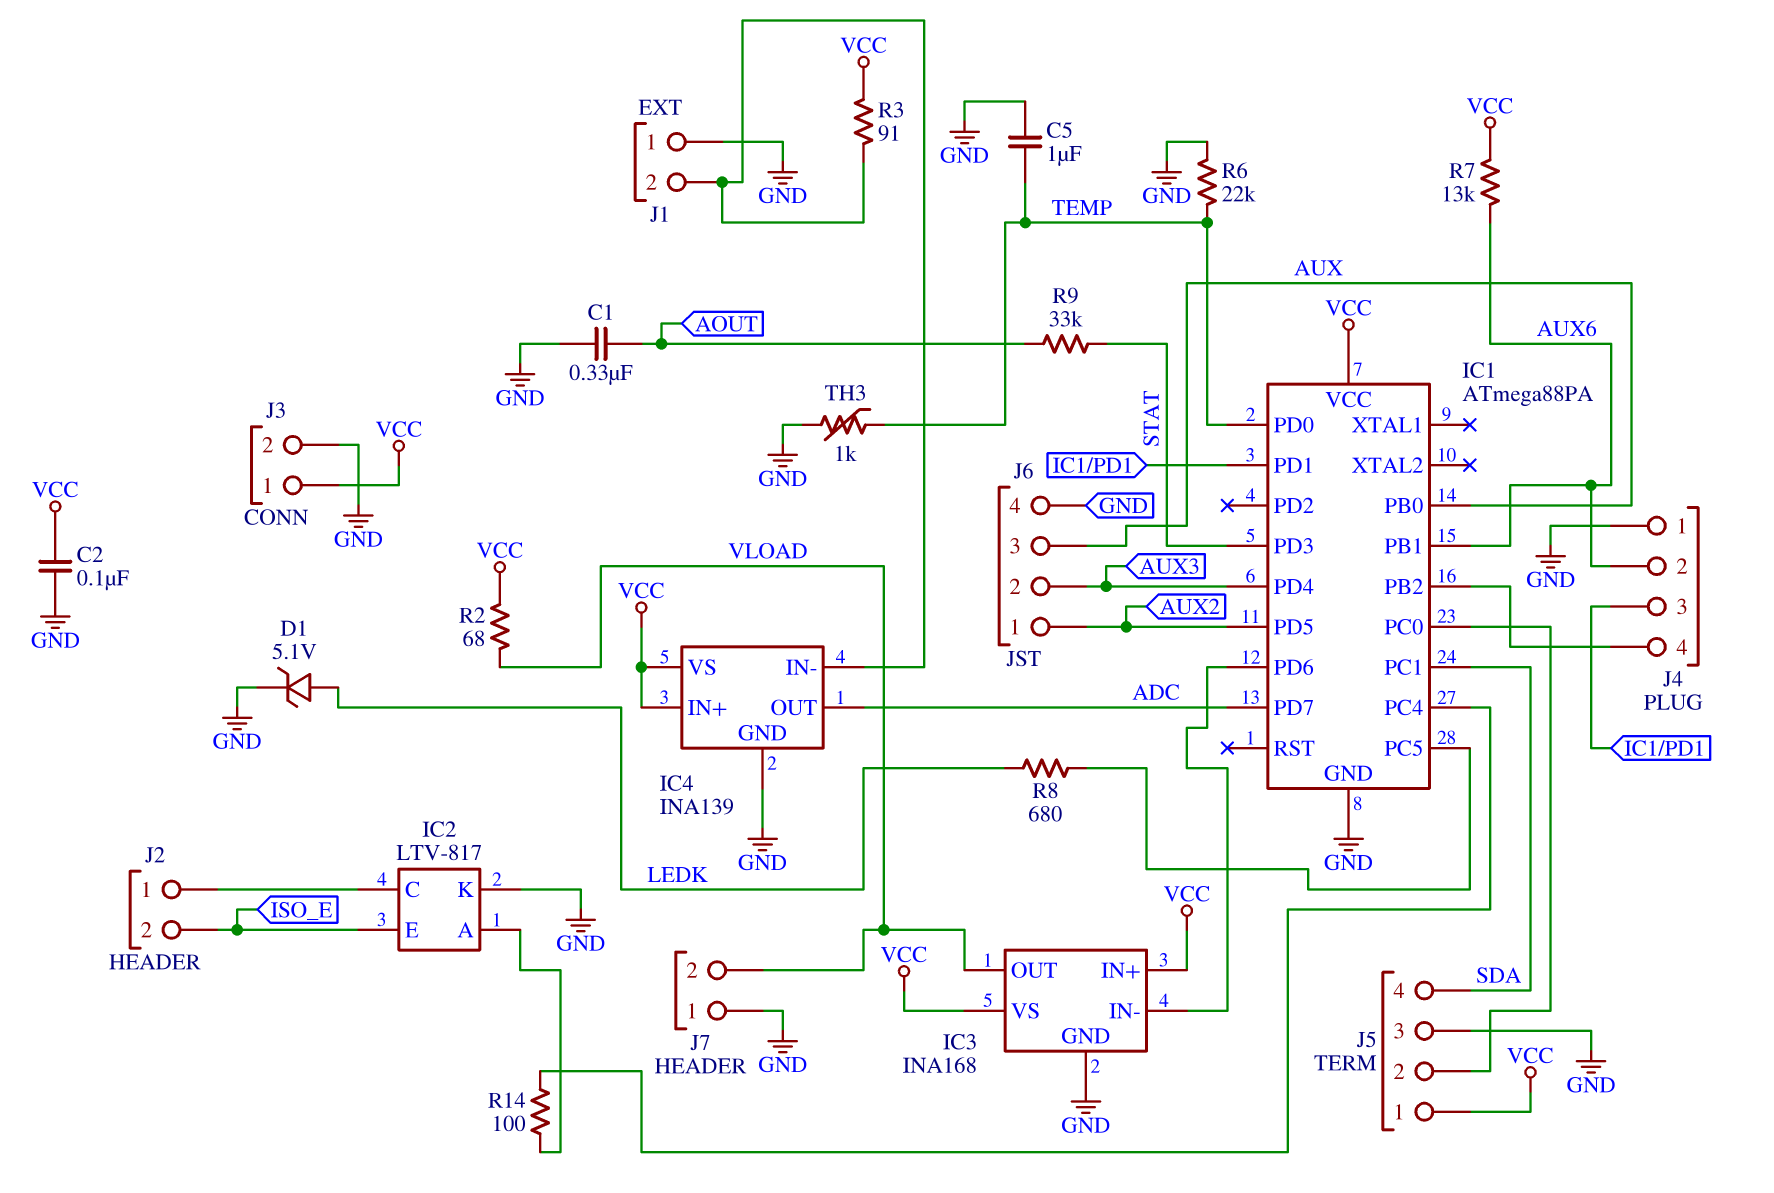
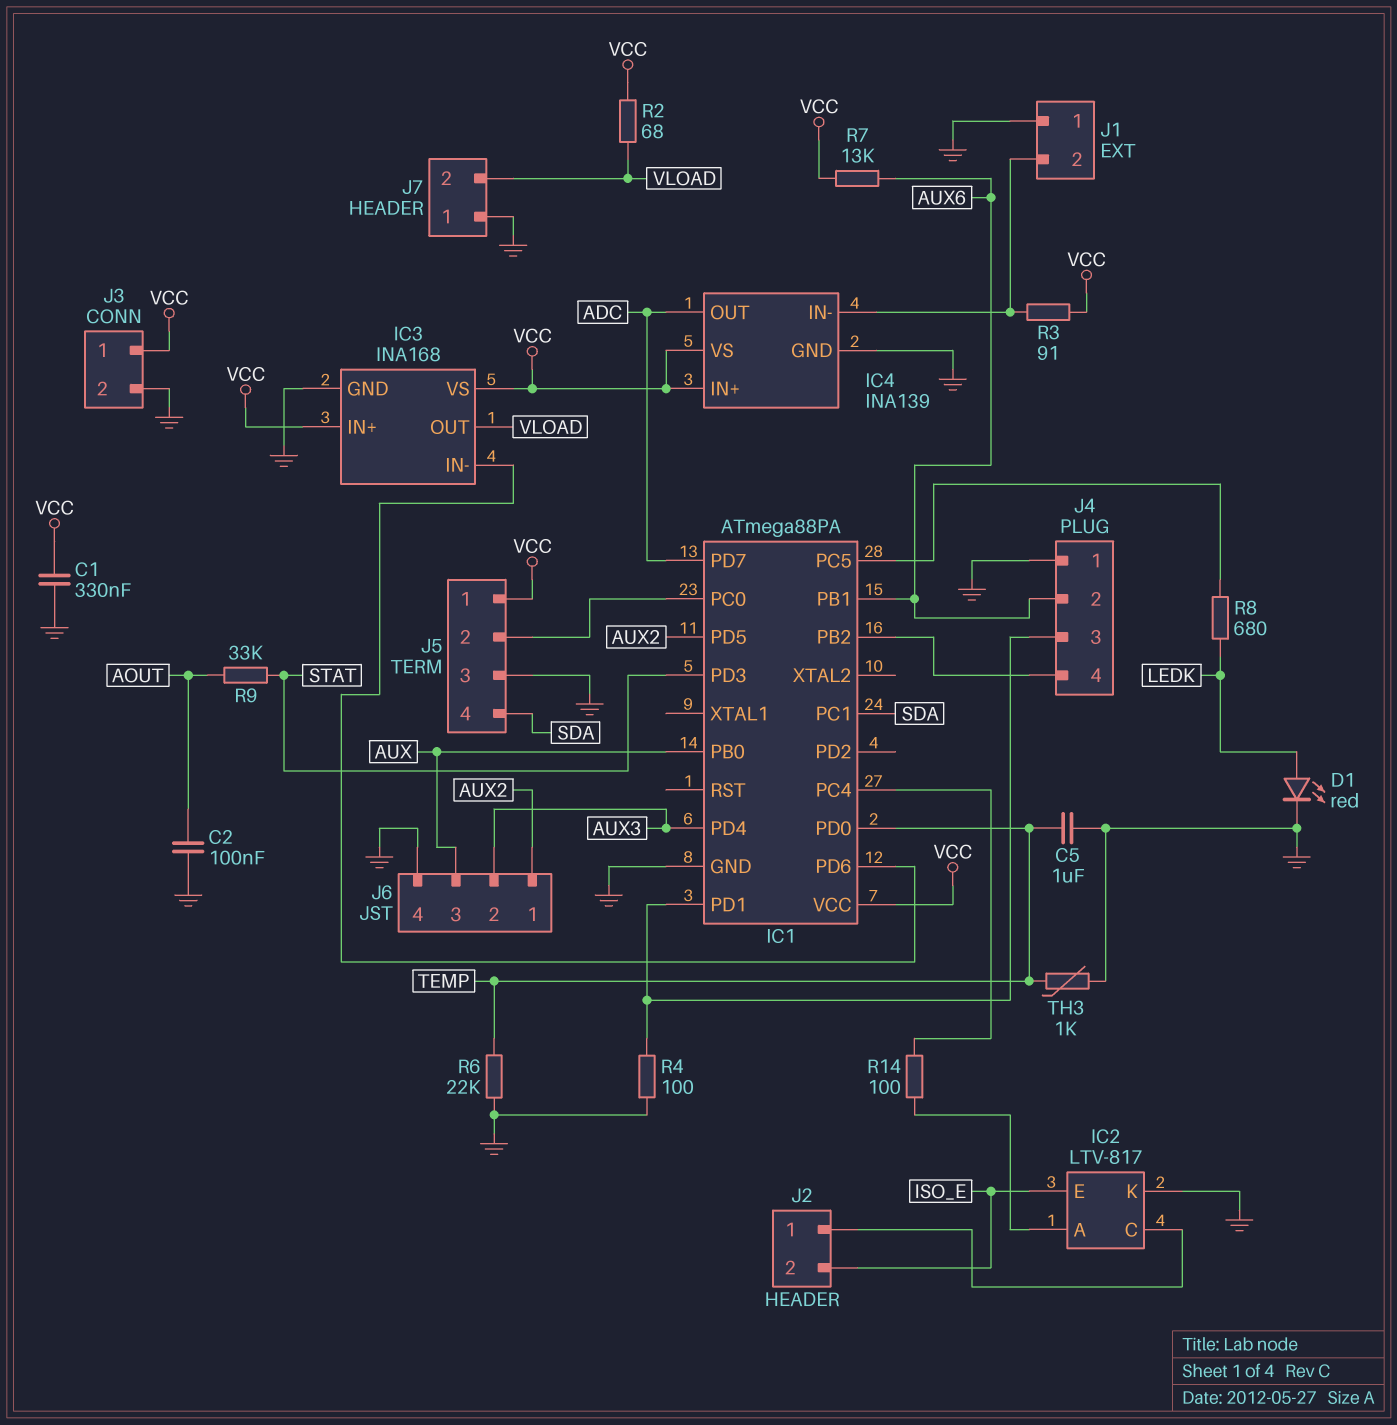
C1: 330nF (AOUT, GND) -> 330nF (GND, VCC)
C2: 100nF (GND, VCC) -> 100nF (AOUT, GND)
D1: zener 5.1V (A LEDK, K GND) -> LED red (A LEDK, K GND)
R4: none -> 100 (GND, IC1/PD1)

